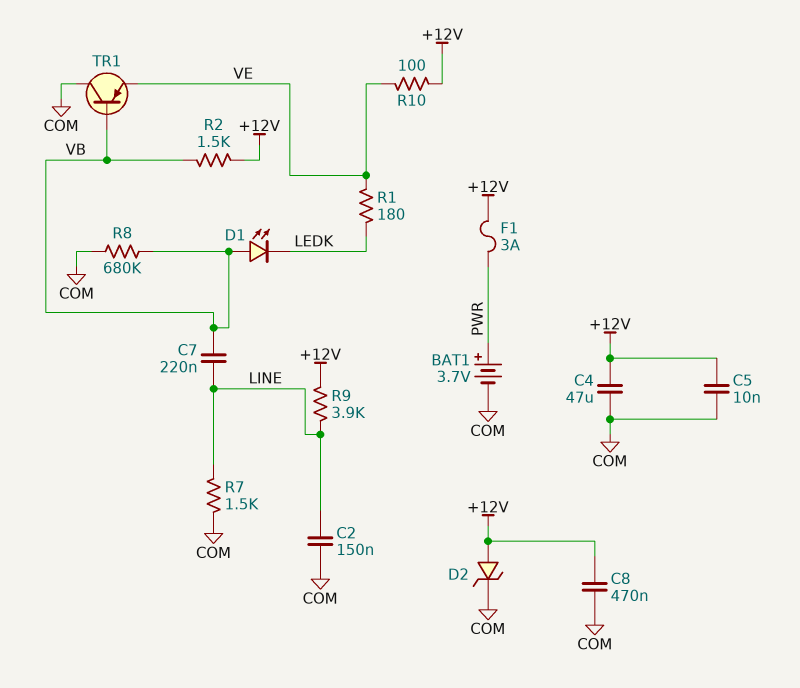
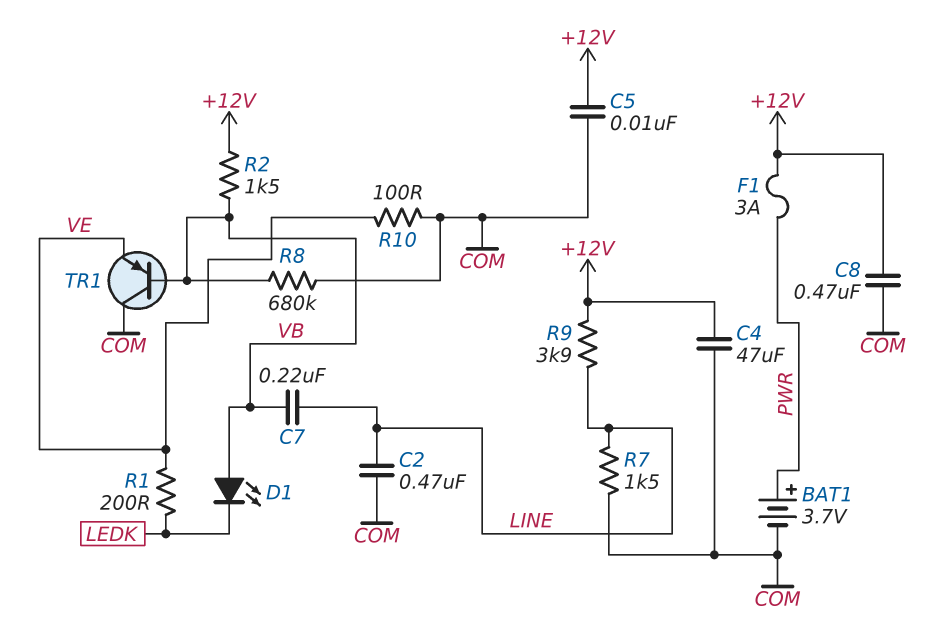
C2: 150nF (COM, LINE) -> 470nF (COM, LINE)
D2: zener (A +12V, K COM) -> none
R1: 180 (LEDK, VE) -> 200 (LEDK, VE)
R10: 100 (+12V, VE) -> 100 (COM, VE)

